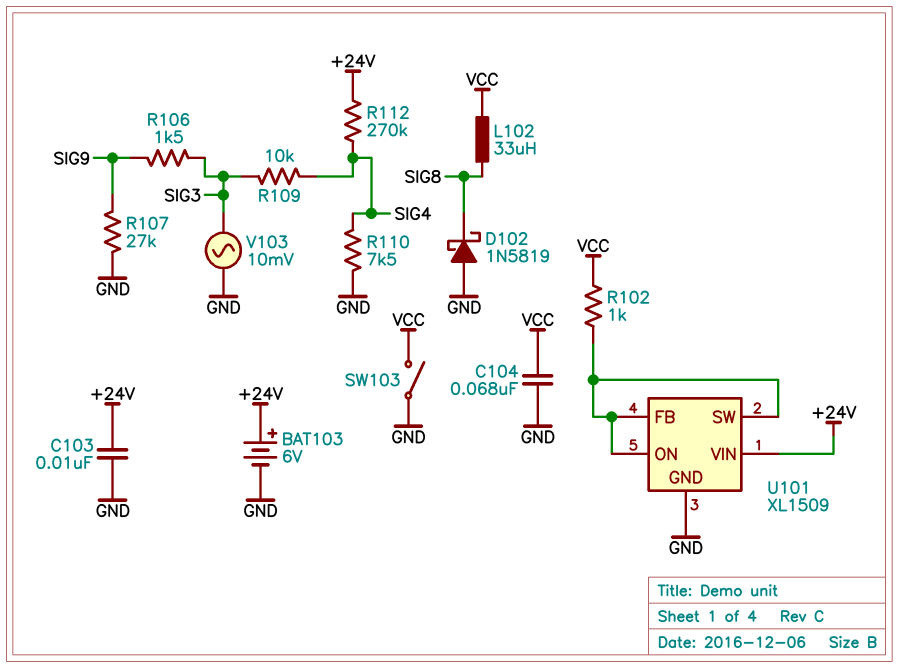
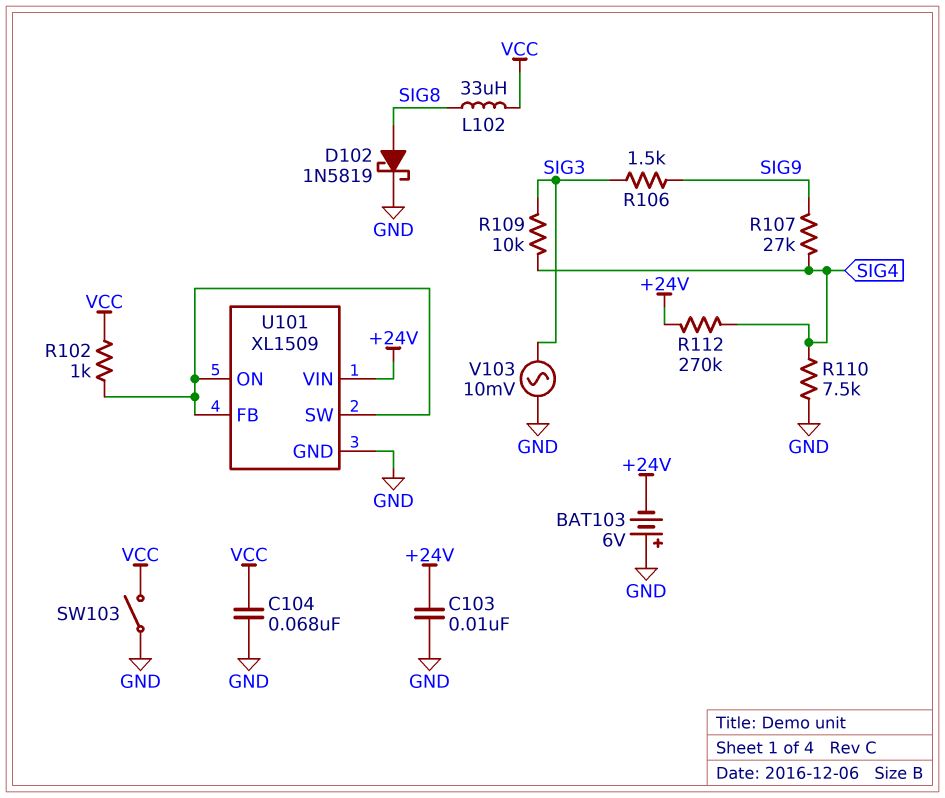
BAT103: 6V (plus +24V, minus GND) -> 6V (plus GND, minus +24V)
D102: schottky 1N5819 (A GND, K SIG8) -> schottky 1N5819 (A SIG8, K GND)
R107: 27k (GND, SIG9) -> 27k (SIG4, SIG9)

